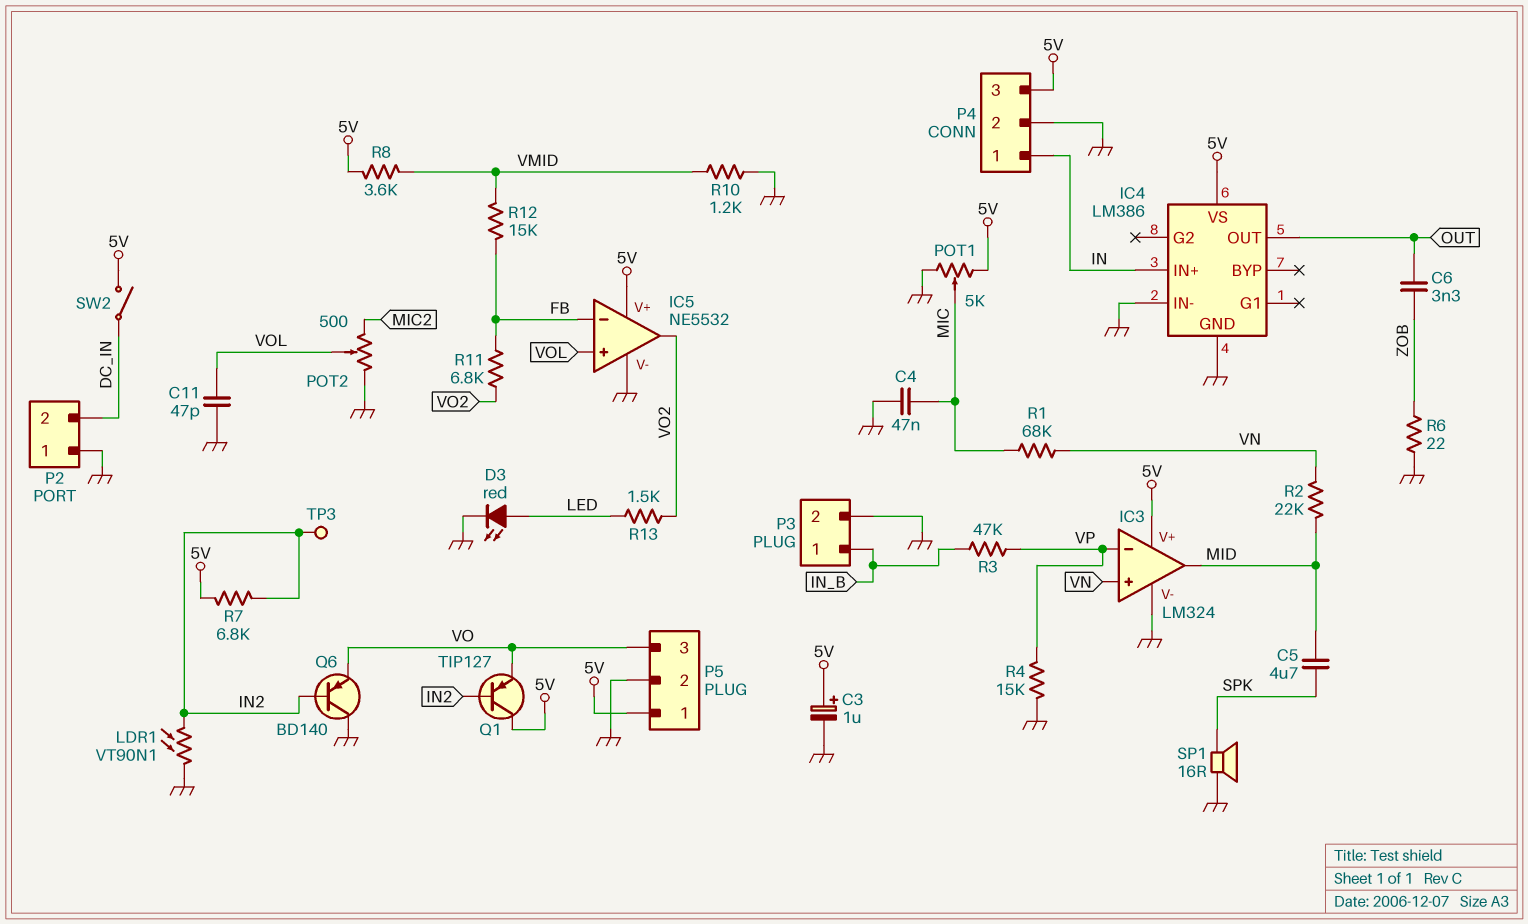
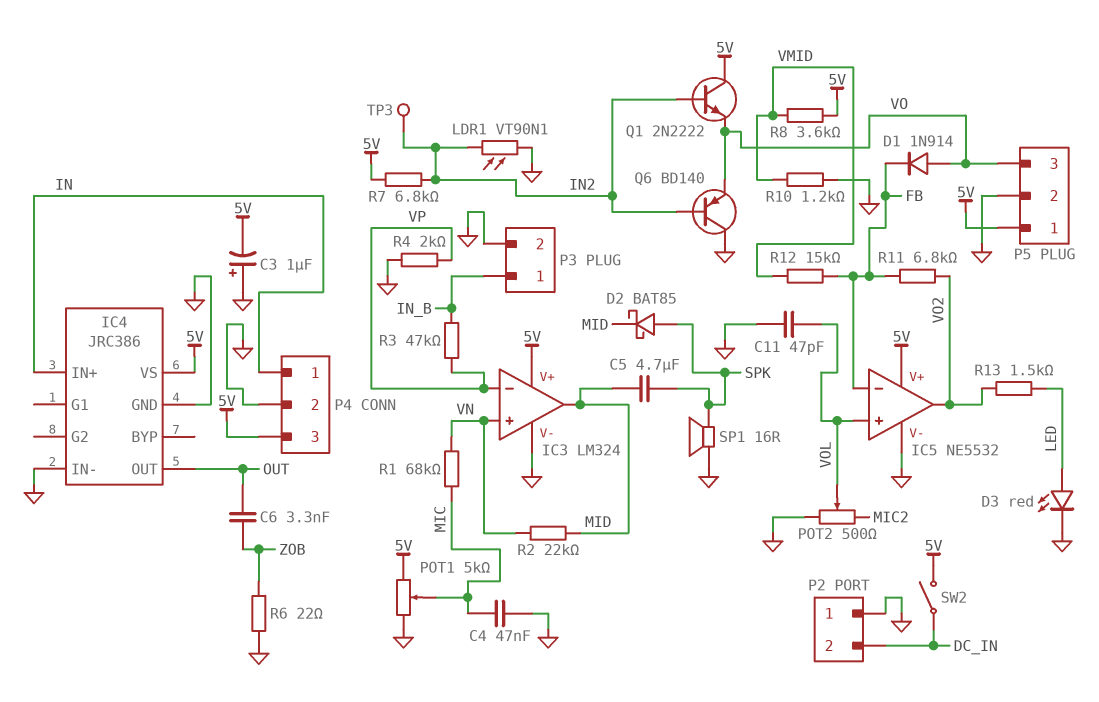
C3: 1uF (plus 5V, minus GND) -> 1uF (plus GND, minus 5V)
D1: none -> diode 1N914 (A VO, K FB)
D2: none -> schottky BAT85 (A SPK, K MID)
IC4: LM386 -> JRC386
Q1: PNP TIP127 (B IN2, C 5V, E VO) -> NPN 2N2222 (B IN2, C 5V, E VO)
R4: 15k (GND, VP) -> 2k (GND, VP)

